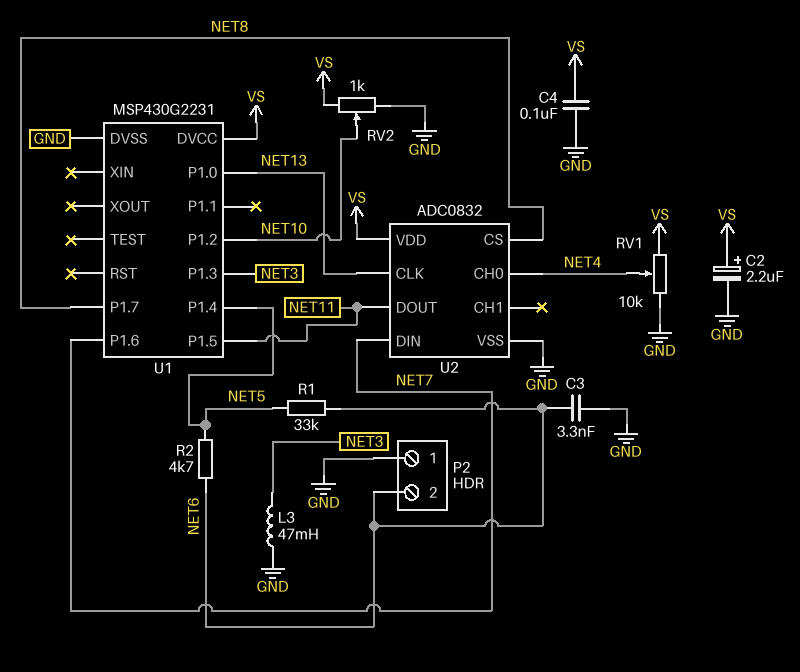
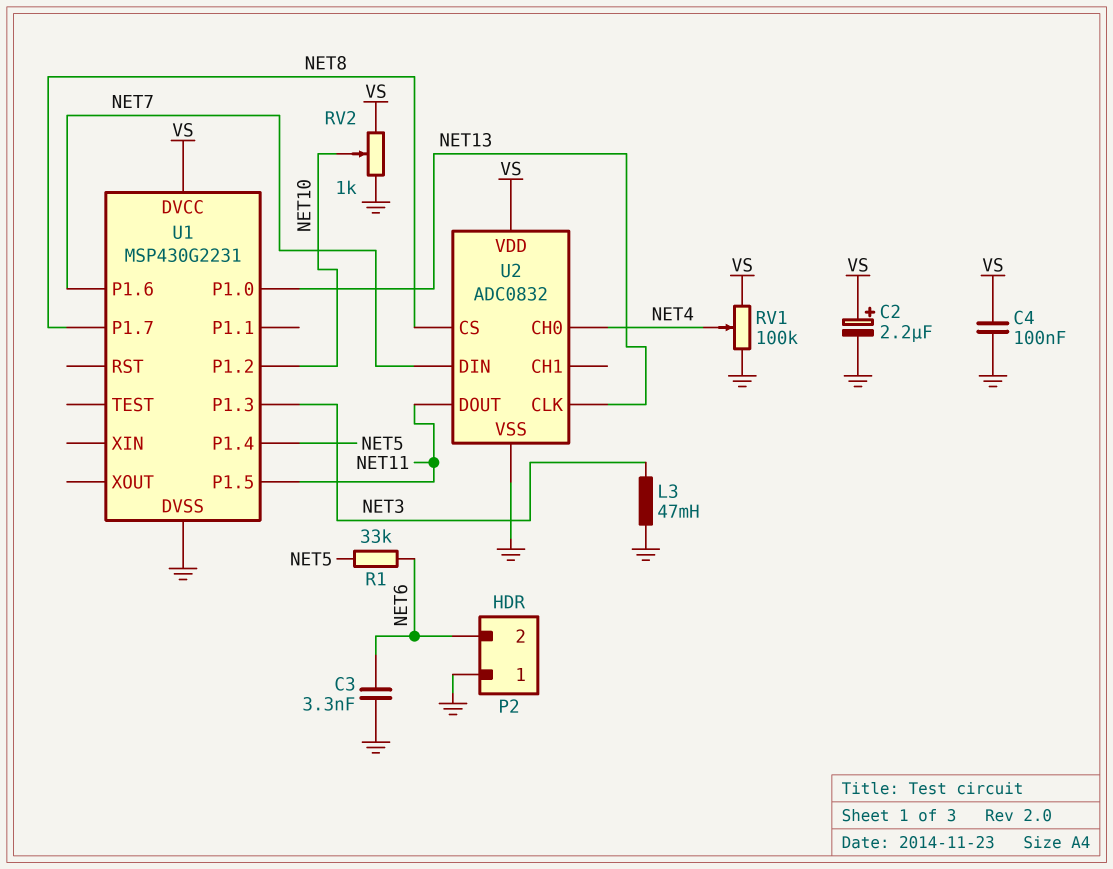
R2: 4.7k (NET5, NET6) -> none
RV1: 10k (GND, VS, wiper NET4) -> 100k (GND, VS, wiper NET4)

